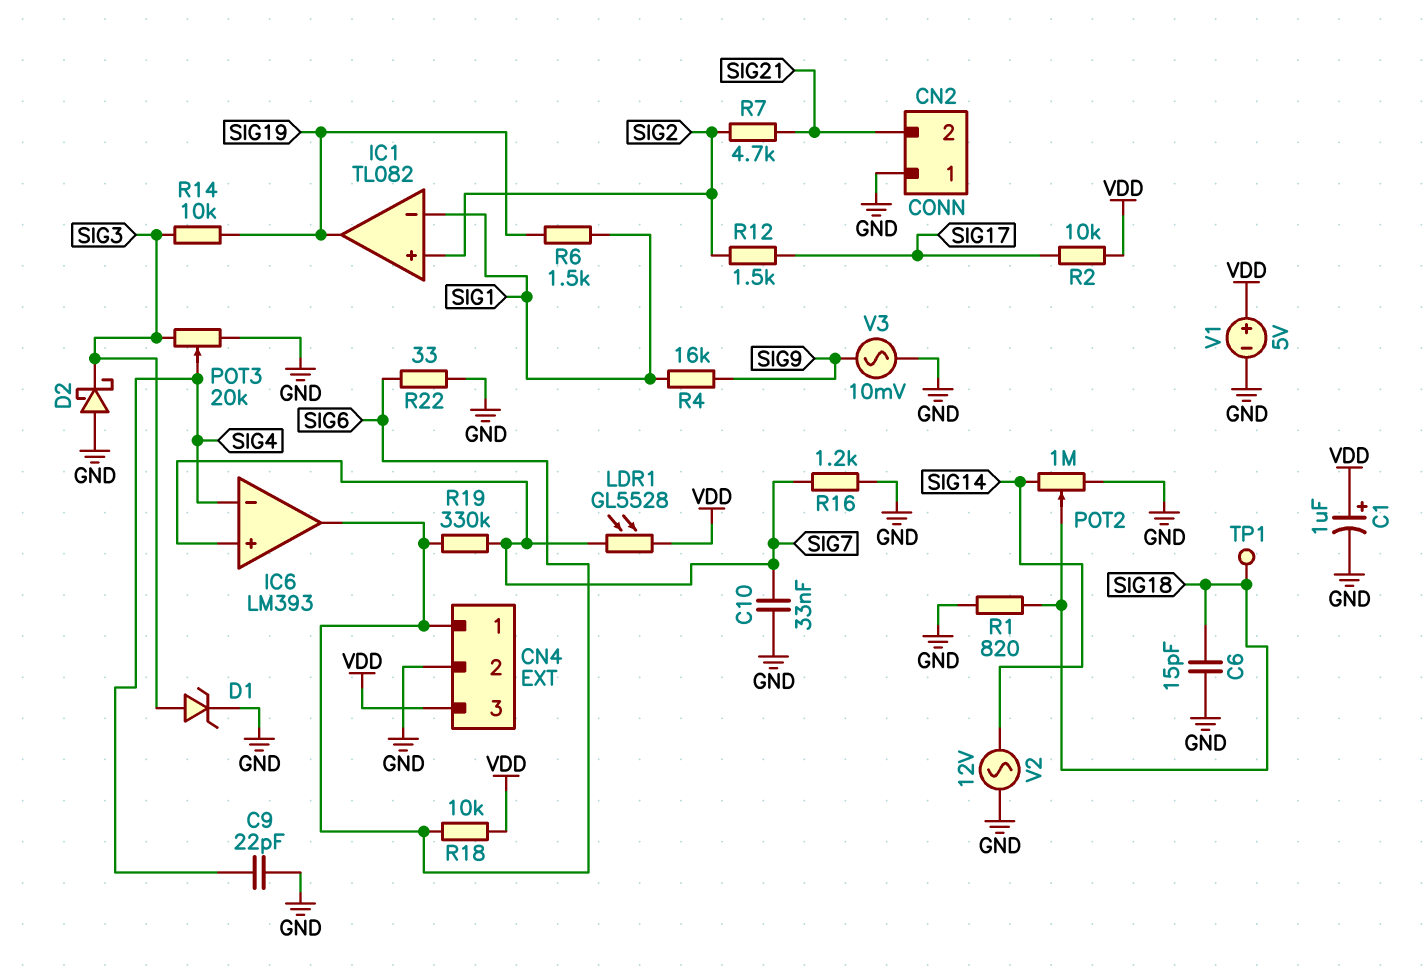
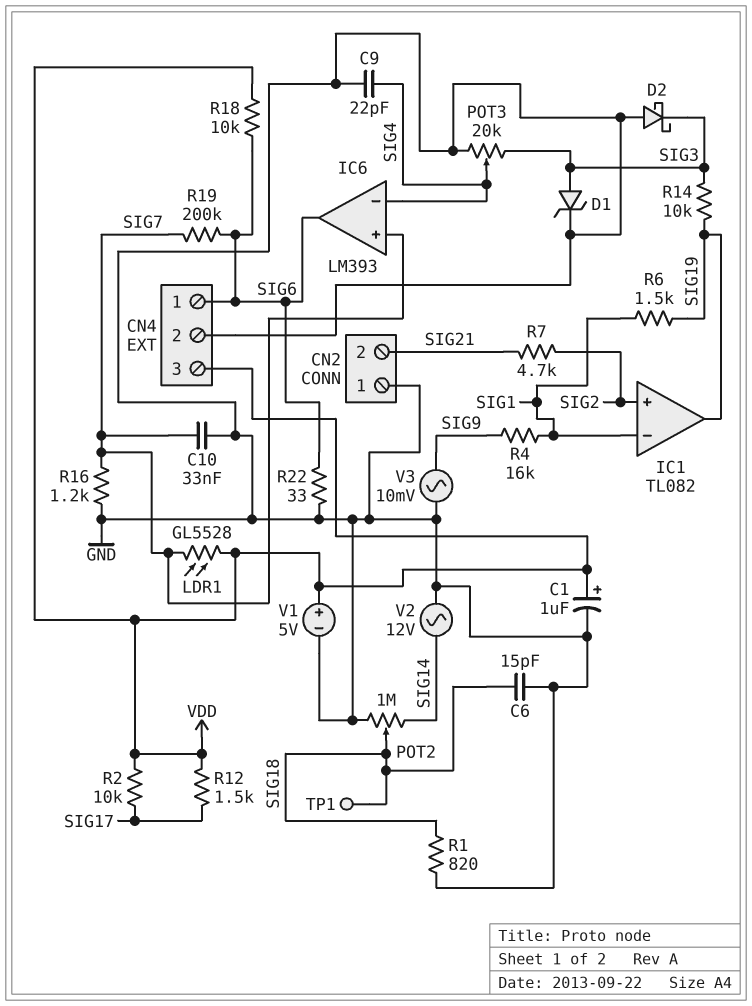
R12: 1.5k (SIG2, SIG17) -> 1.5k (SIG17, VDD)
R19: 330k (SIG6, SIG7) -> 200k (SIG6, SIG7)

